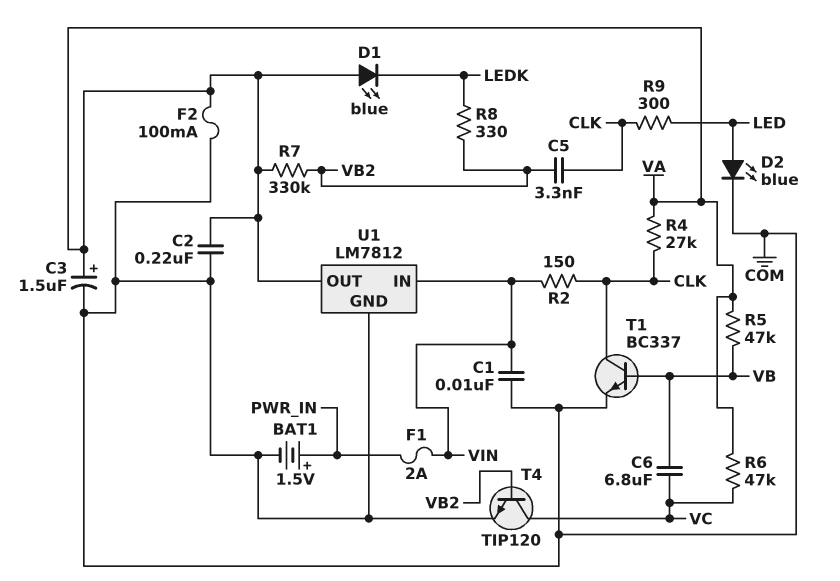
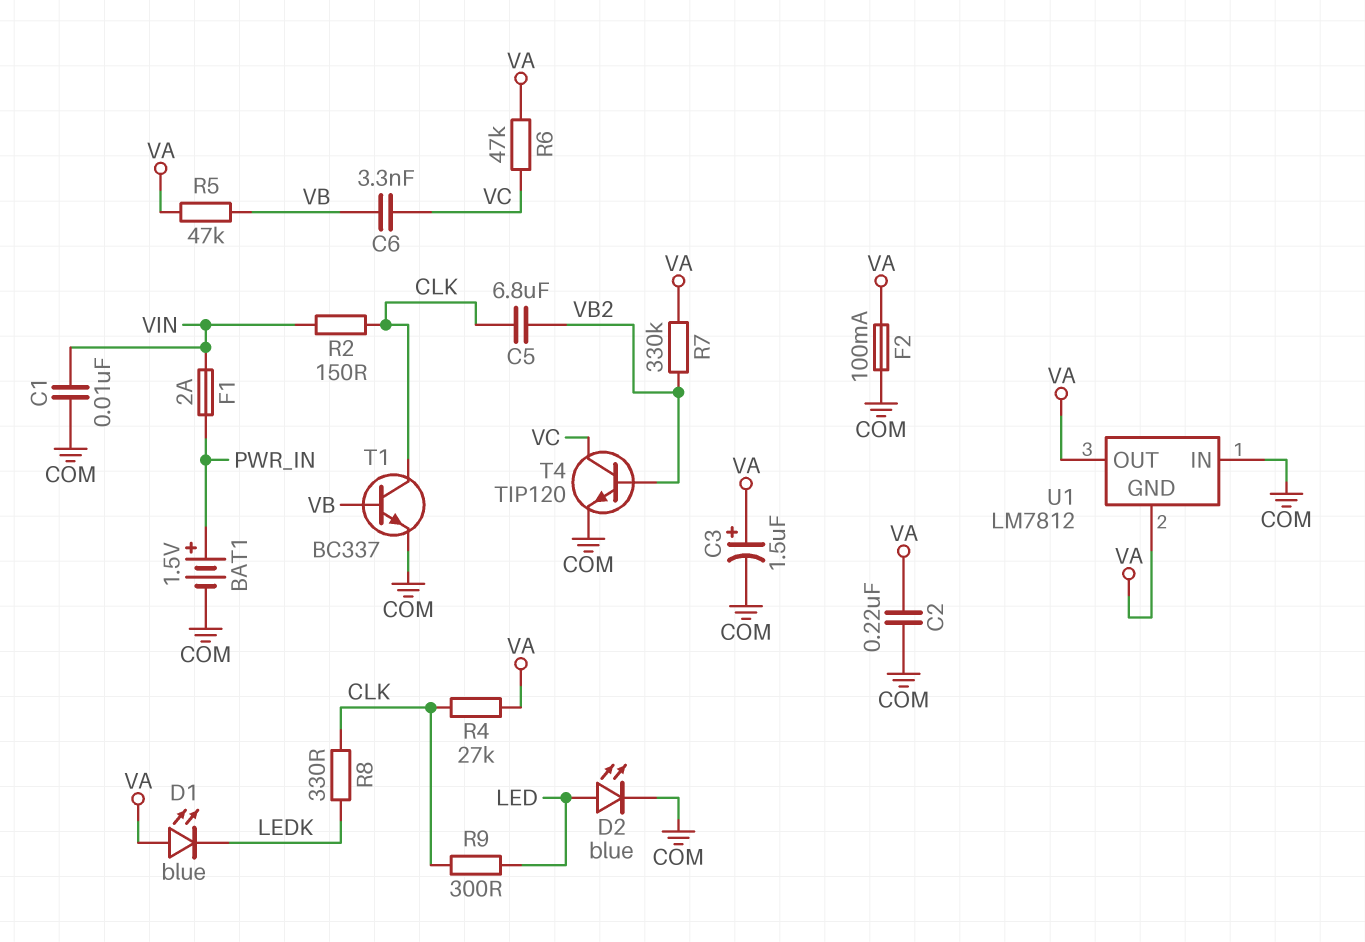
C5: 3.3nF (CLK, VB2) -> 6.8uF (CLK, VB2)
C6: 6.8uF (VB, VC) -> 3.3nF (VB, VC)
R8: 330 (LEDK, VB2) -> 330 (CLK, LEDK)
U1 pin GND: COM -> VA
U1 pin IN: VIN -> COM

